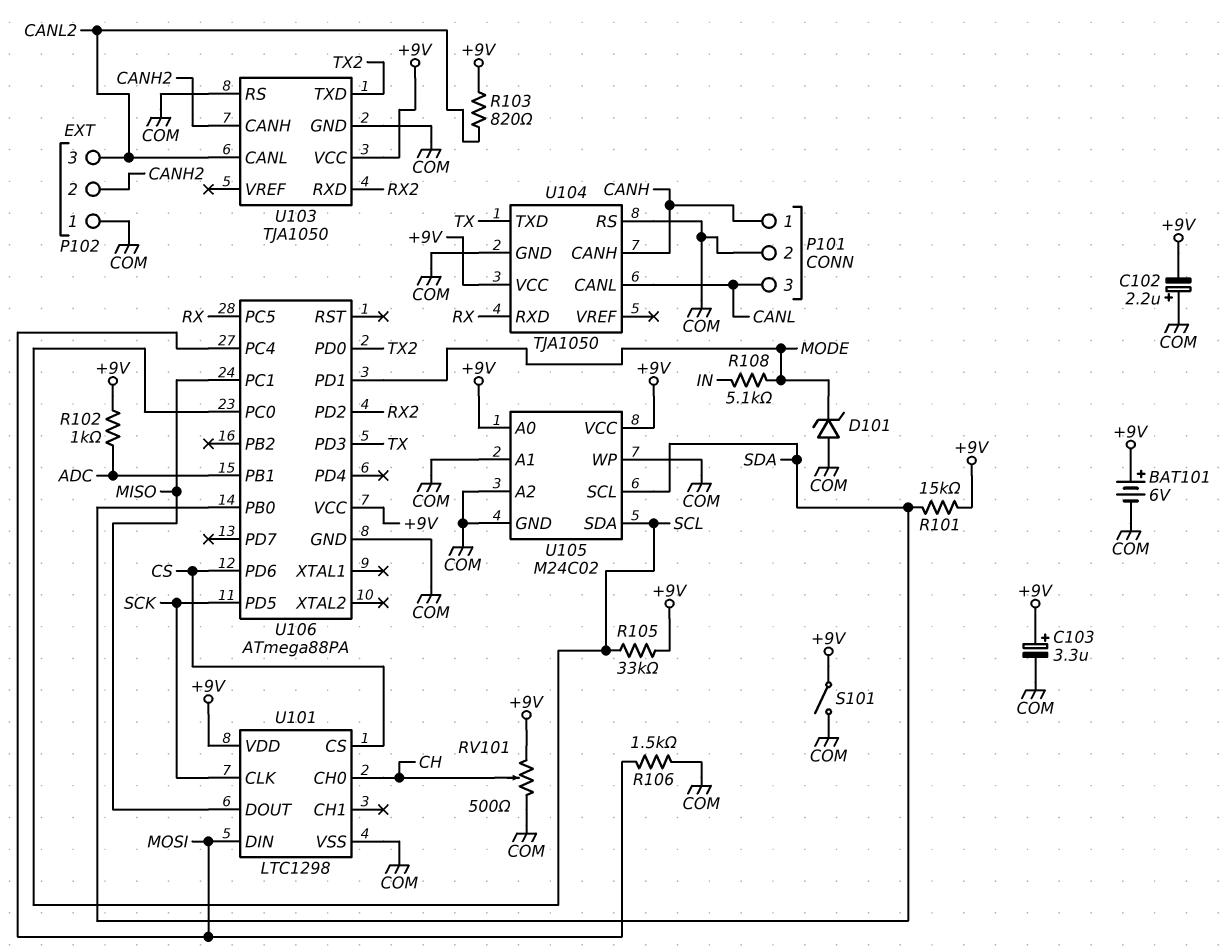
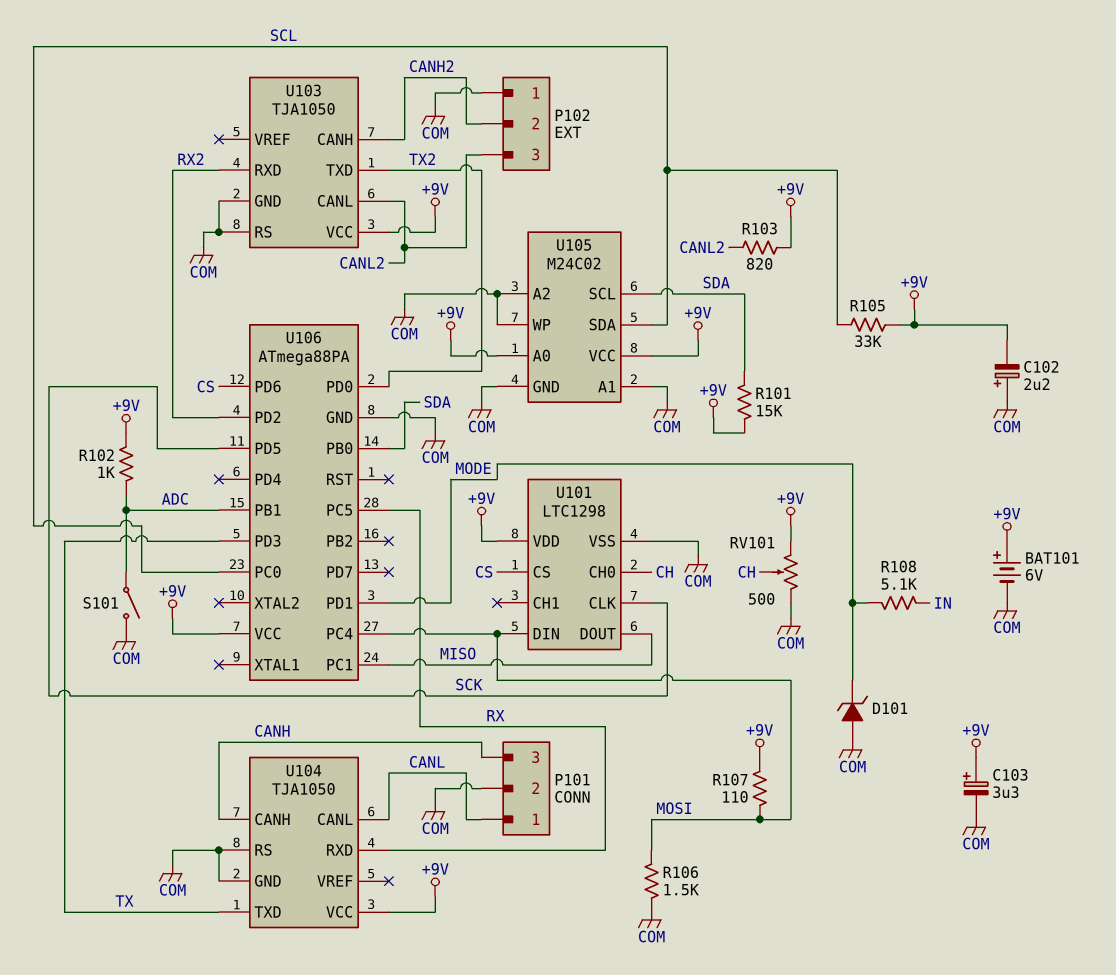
P101 pin 1: CANH -> CANL
P101 pin 3: CANL -> CANH
R107: none -> 110 (+9V, MOSI)
S101: switch (+9V, COM) -> switch (ADC, COM)

